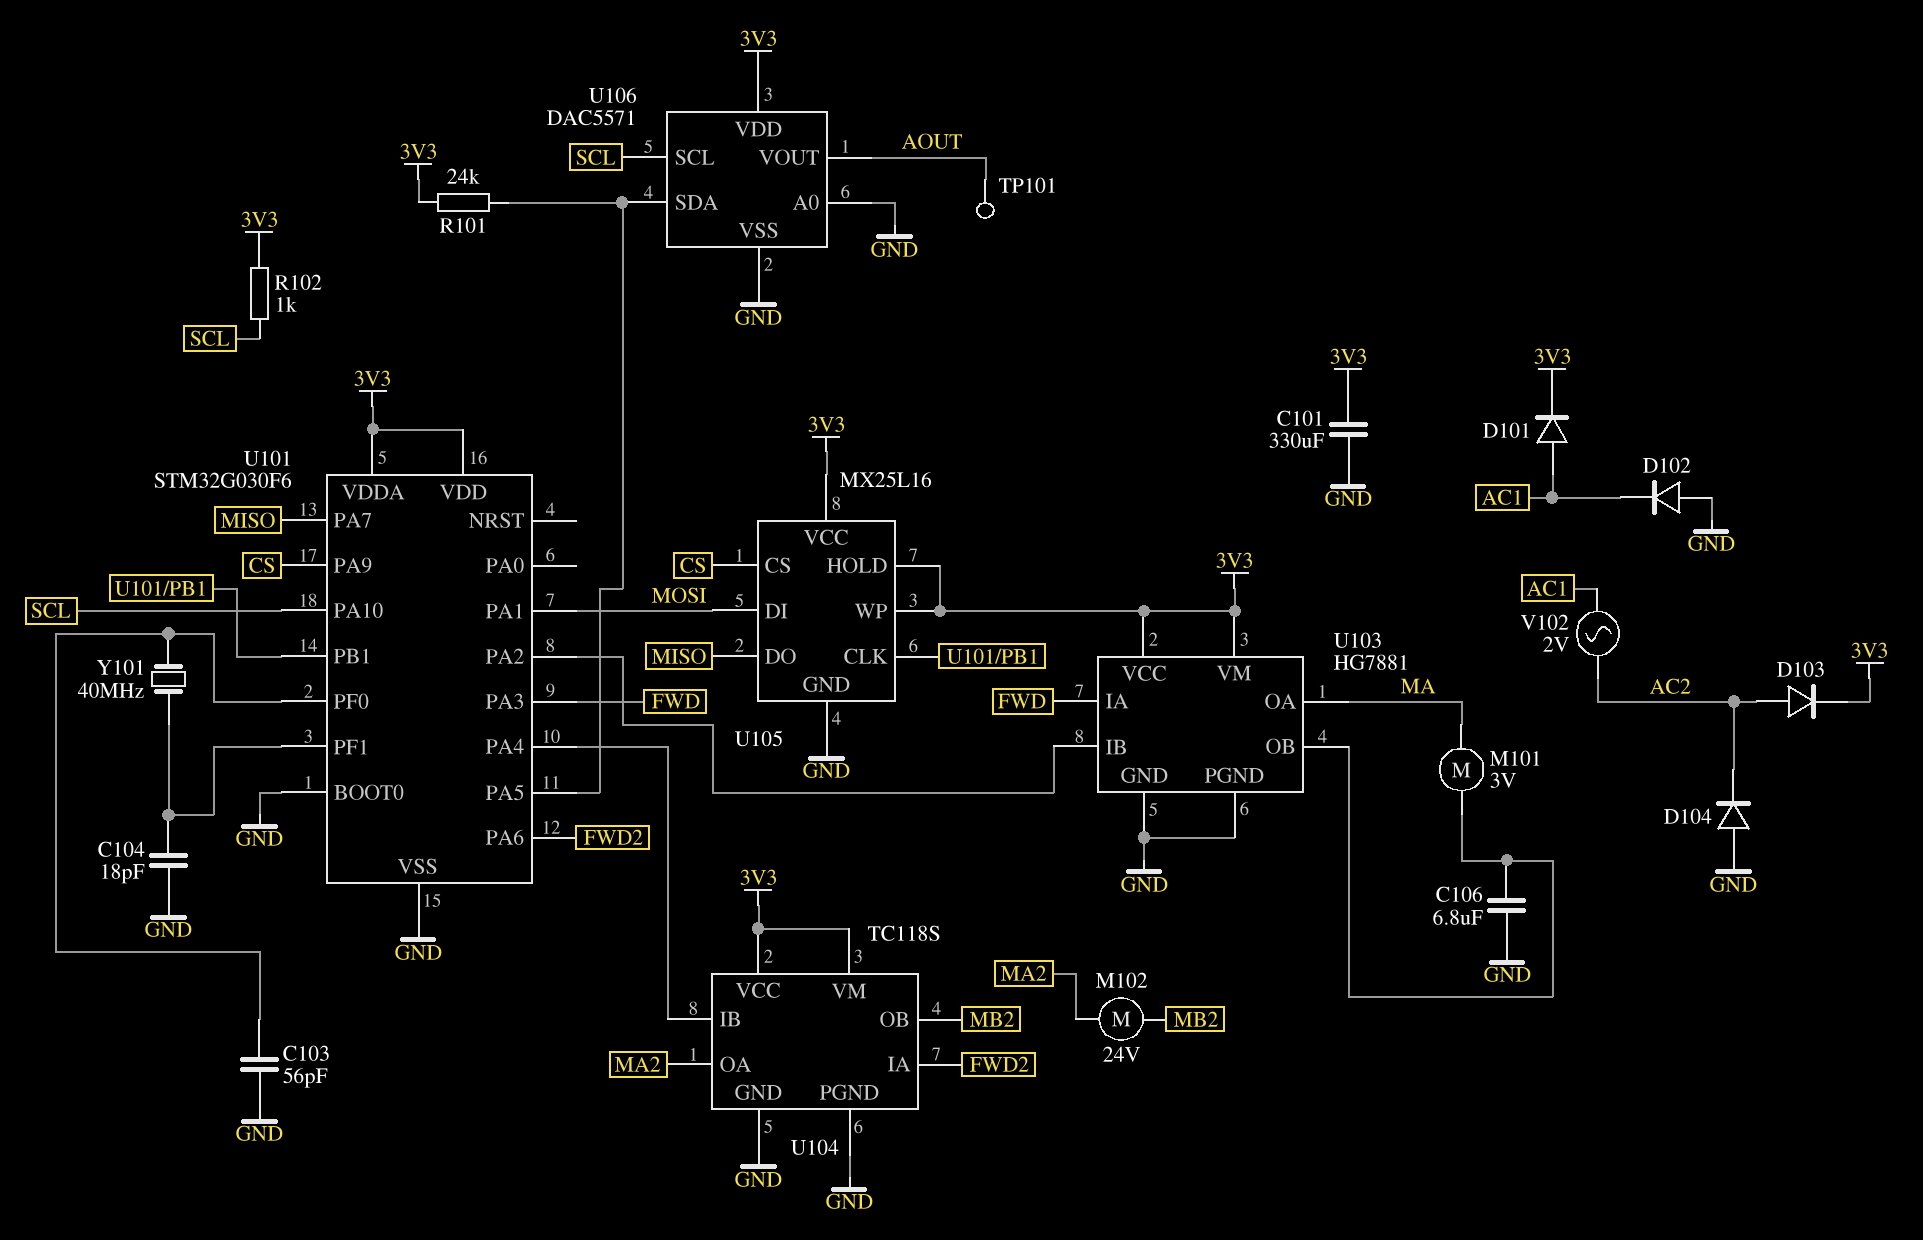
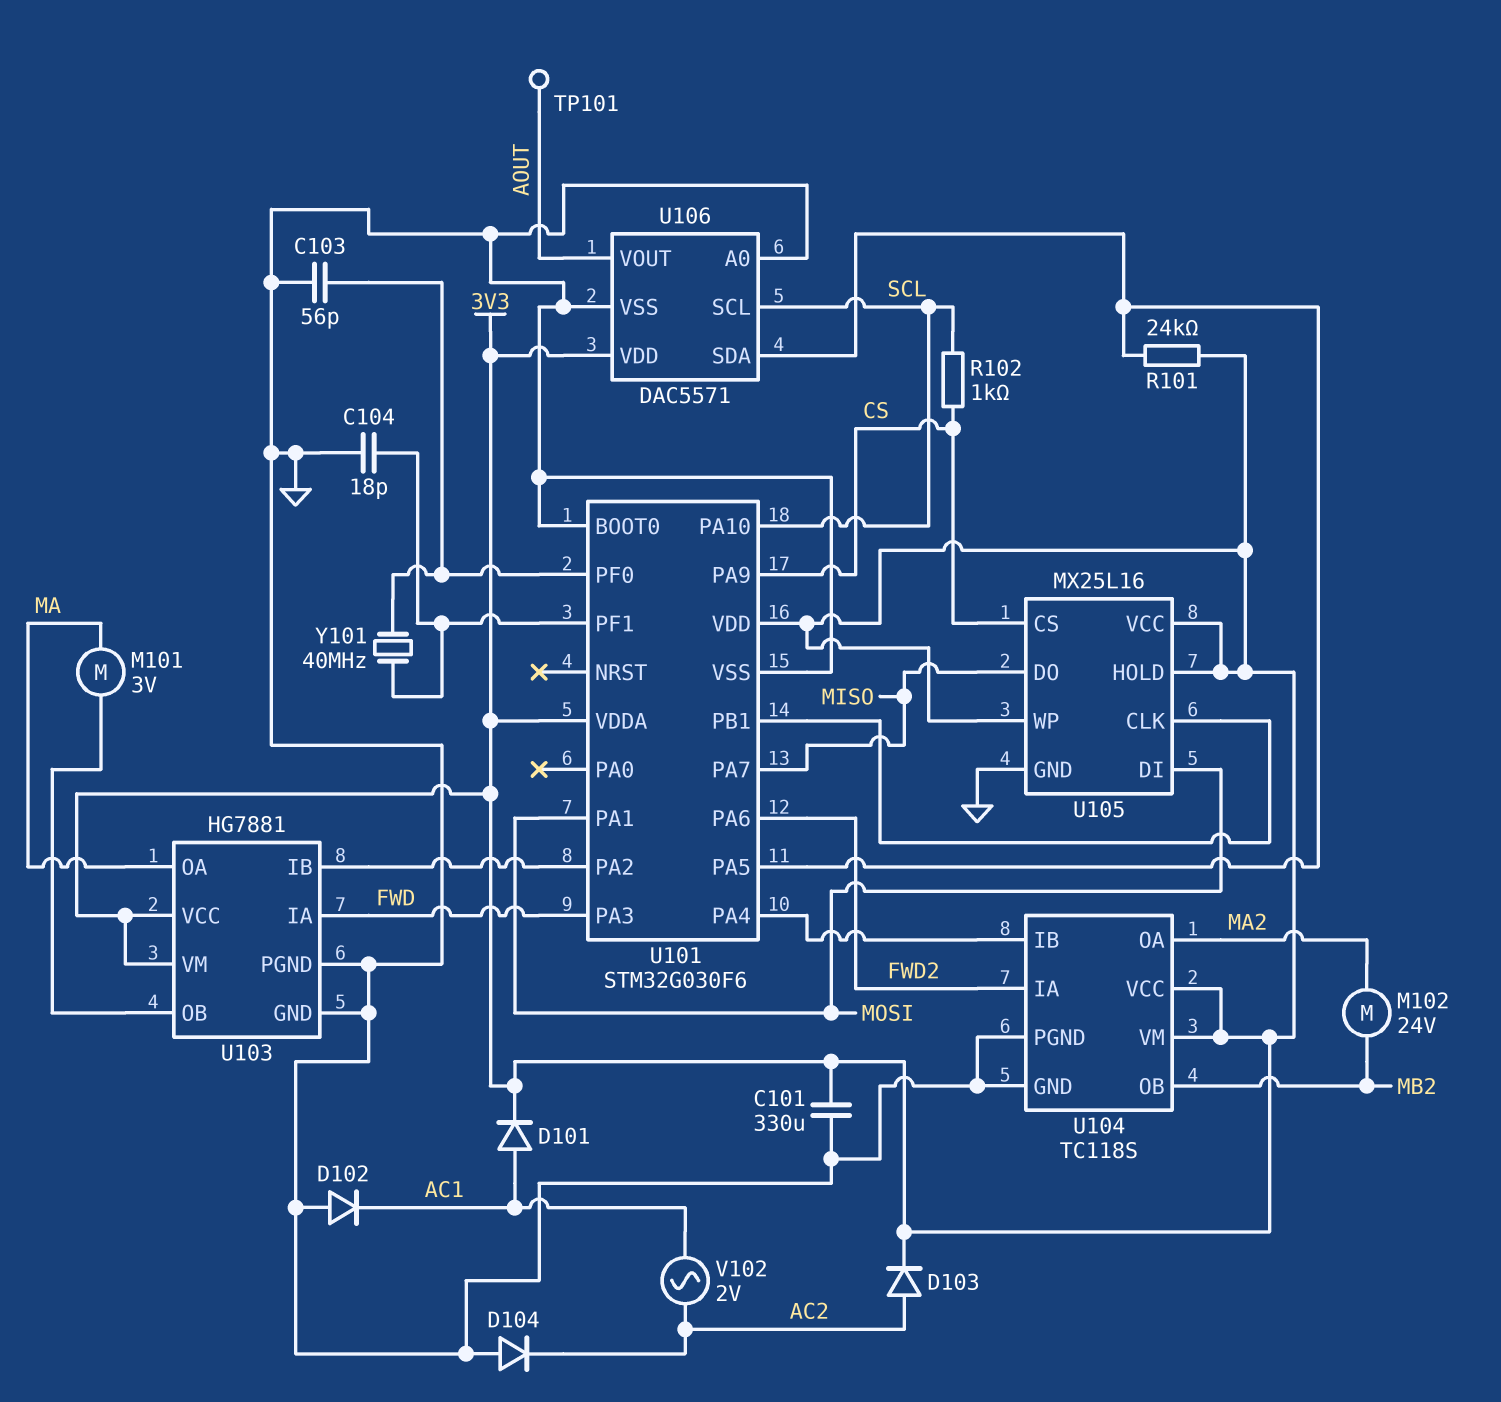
C106: 6.8uF (GND, U103/OB) -> none
R102: 1k (3V3, SCL) -> 1k (CS, SCL)

